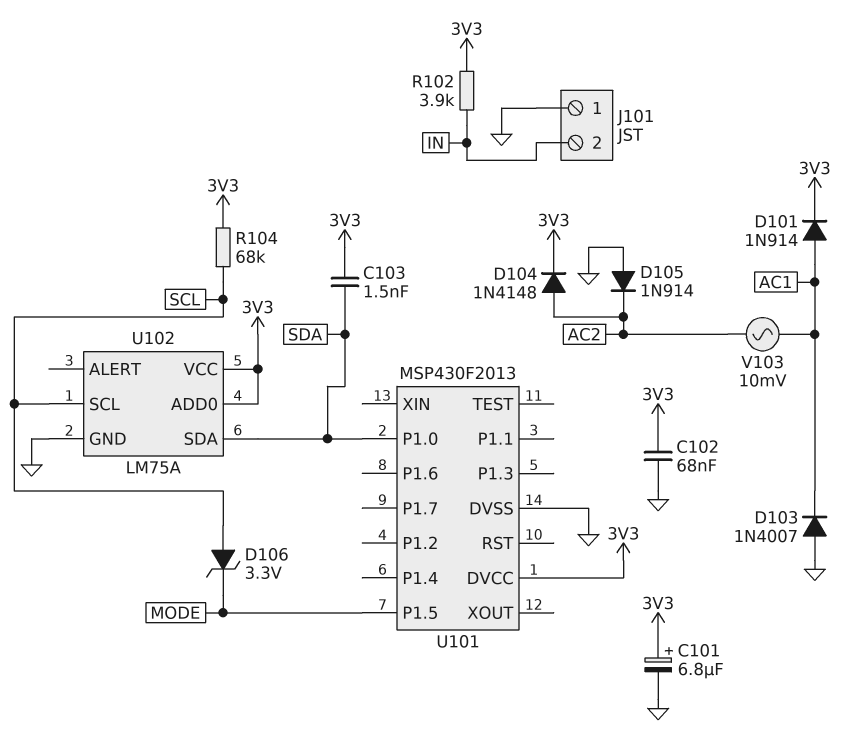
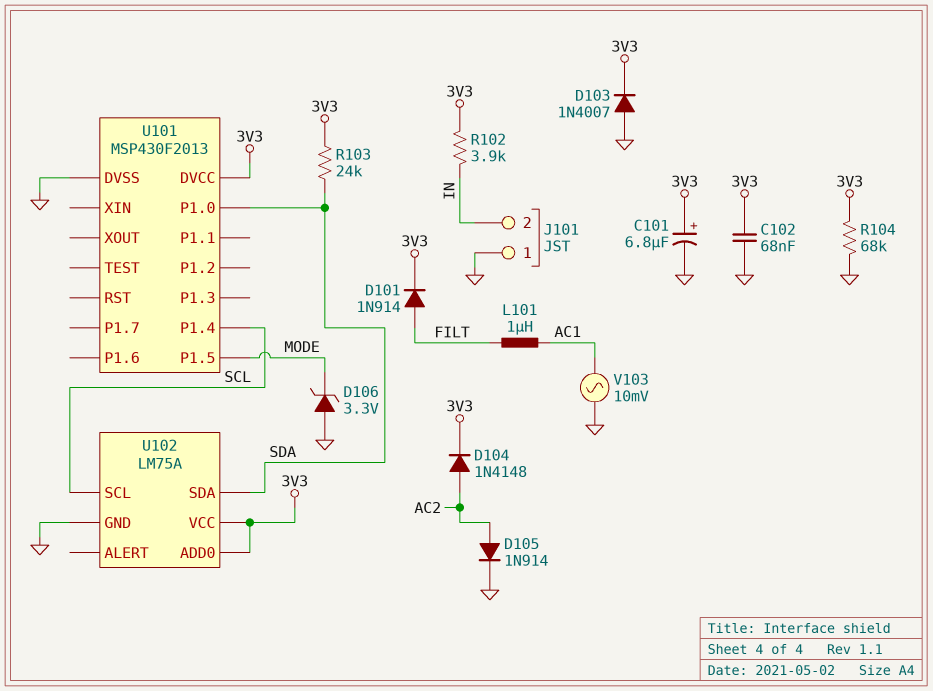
C103: 1.5nF (3V3, SDA) -> none
D101: diode 1N914 (A AC1, K 3V3) -> diode 1N914 (A FILT, K 3V3)
D103: diode 1N4007 (A GND, K AC1) -> diode 1N4007 (A GND, K 3V3)
D105: diode 1N914 (A GND, K AC2) -> diode 1N914 (A AC2, K GND)
D106: zener 3.3V (A SCL, K MODE) -> zener 3.3V (A GND, K MODE)
L101: none -> 1uH (AC1, FILT)
R103: none -> 24k (3V3, SDA)
R104: 68k (3V3, SCL) -> 68k (3V3, GND)
U101 pin P1.4: none -> SCL
V103: AC 10mV (AC1, AC2) -> AC 10mV (AC1, GND)

